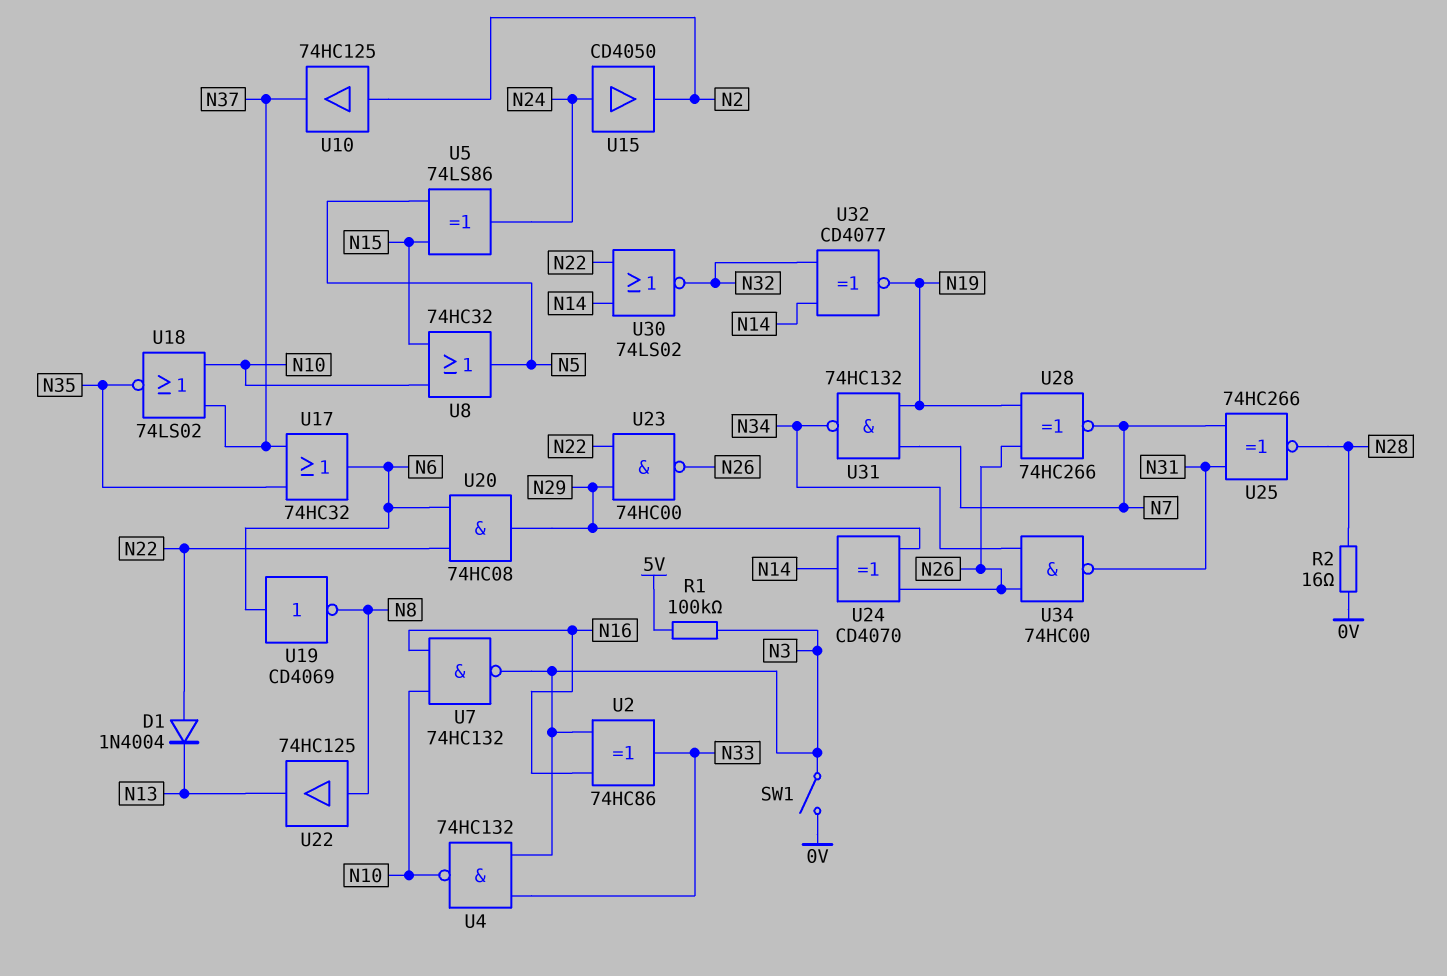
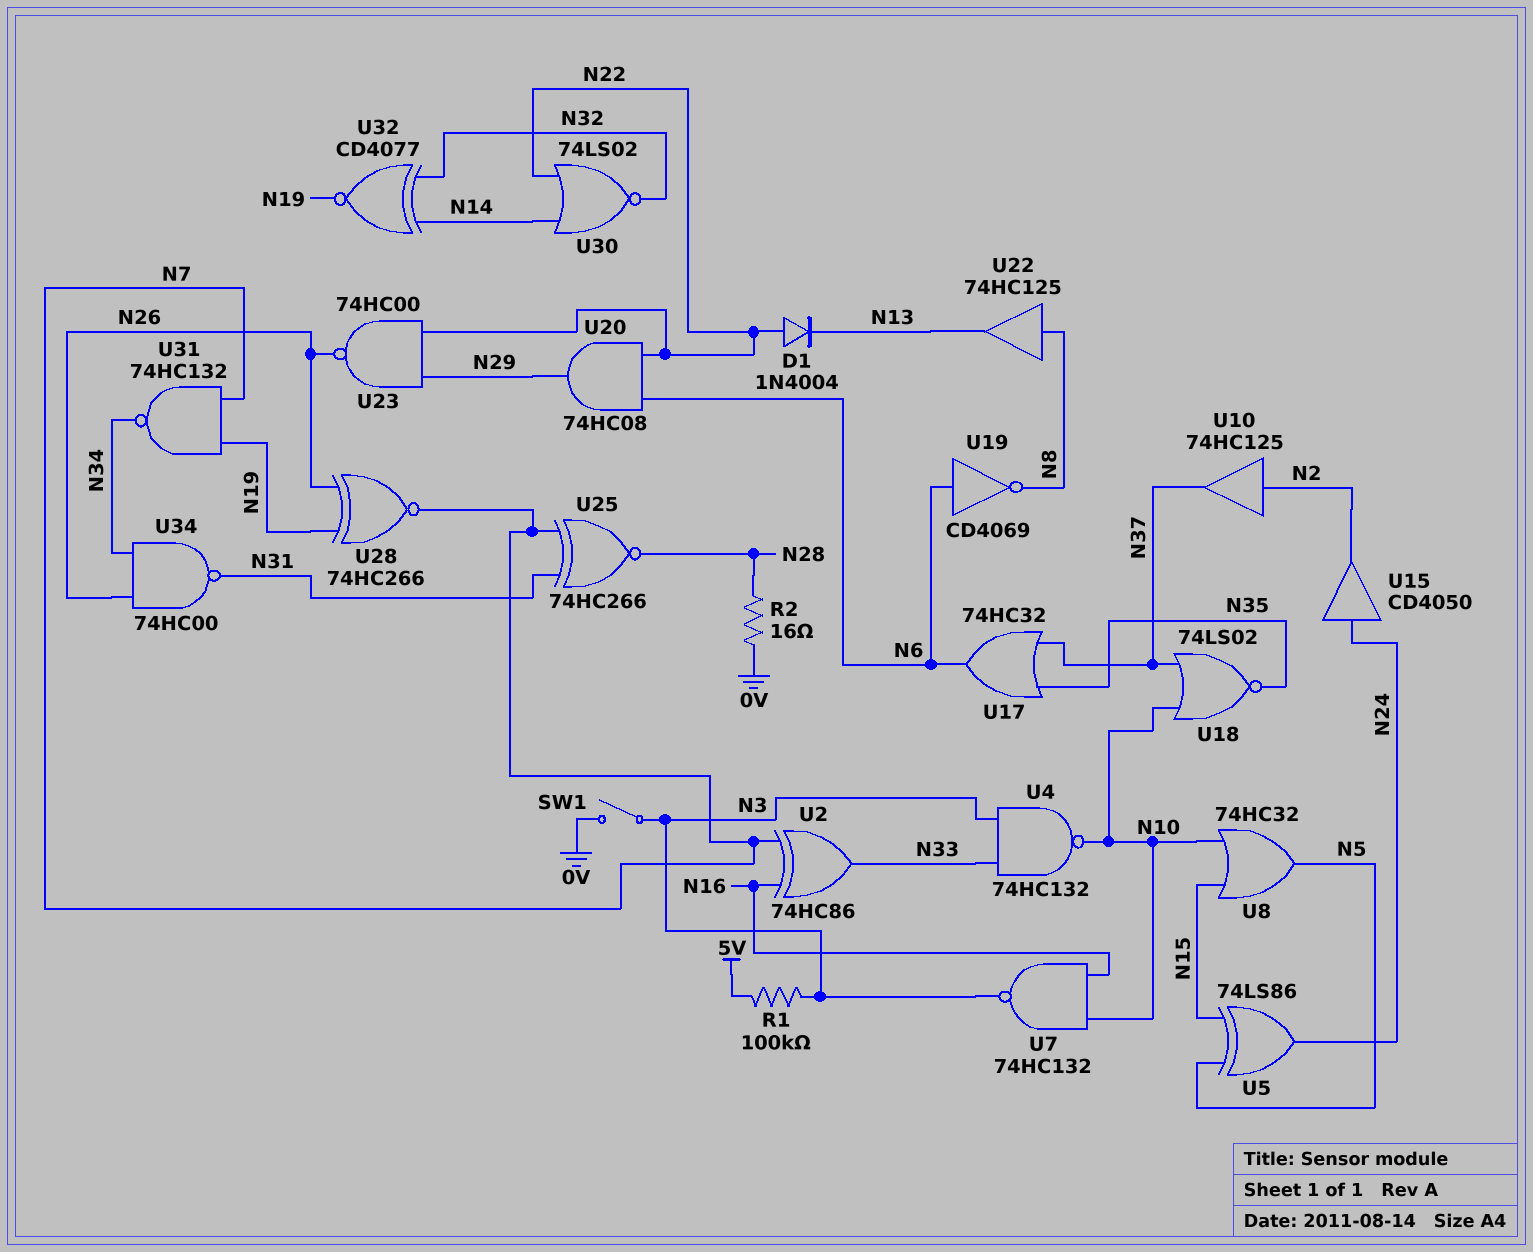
U2: XOR 74HC86 (in N3, in N16, out N33) -> XOR 74HC86 (in N7, in N16, out N33)
U24: XOR CD4070 (in N26, in N29, out N14) -> none

